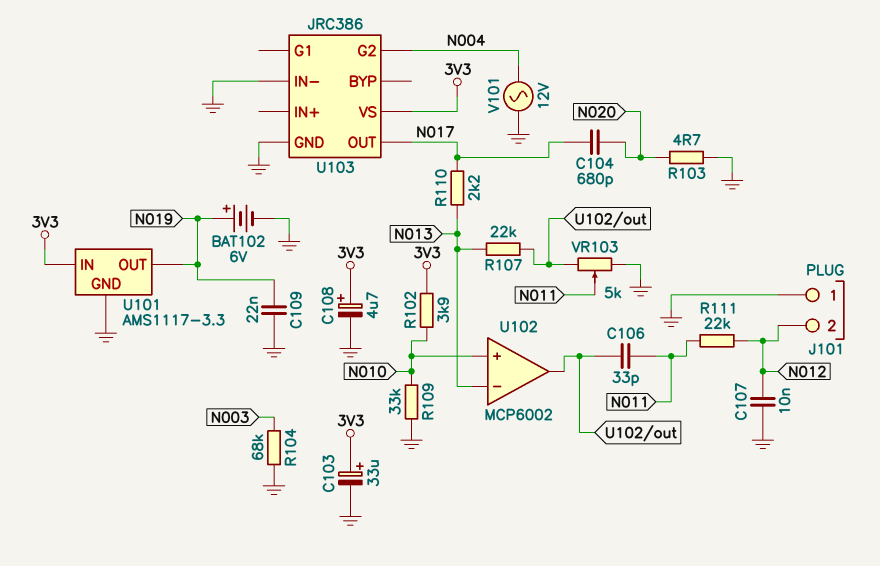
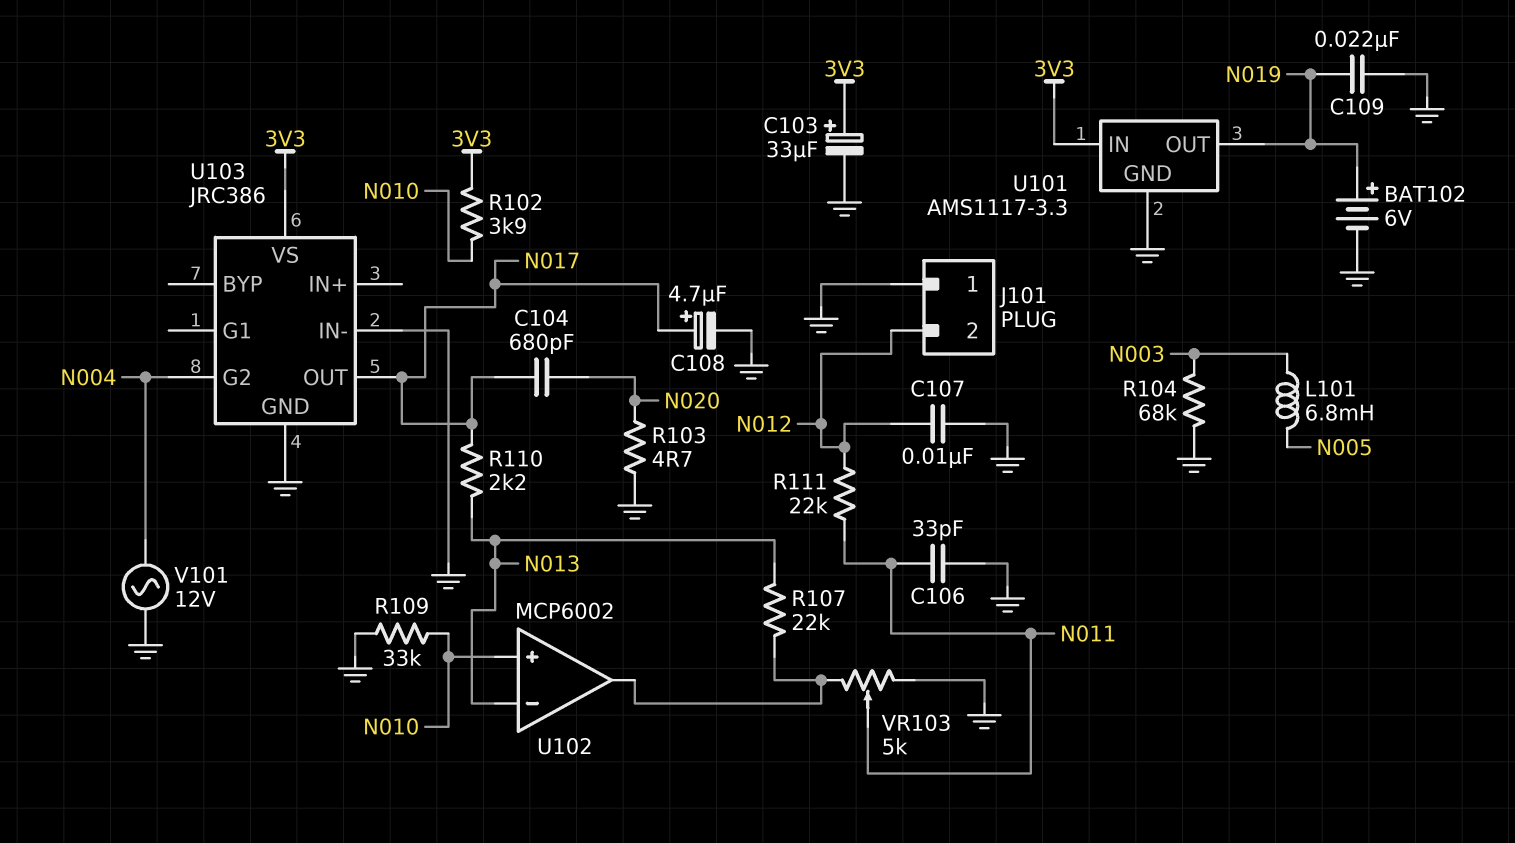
C106: 33pF (N011, U102/out) -> 33pF (GND, N011)
C108: 4.7uF (plus 3V3, minus GND) -> 4.7uF (plus N017, minus GND)
L101: none -> 6.8mH (N003, N005)

